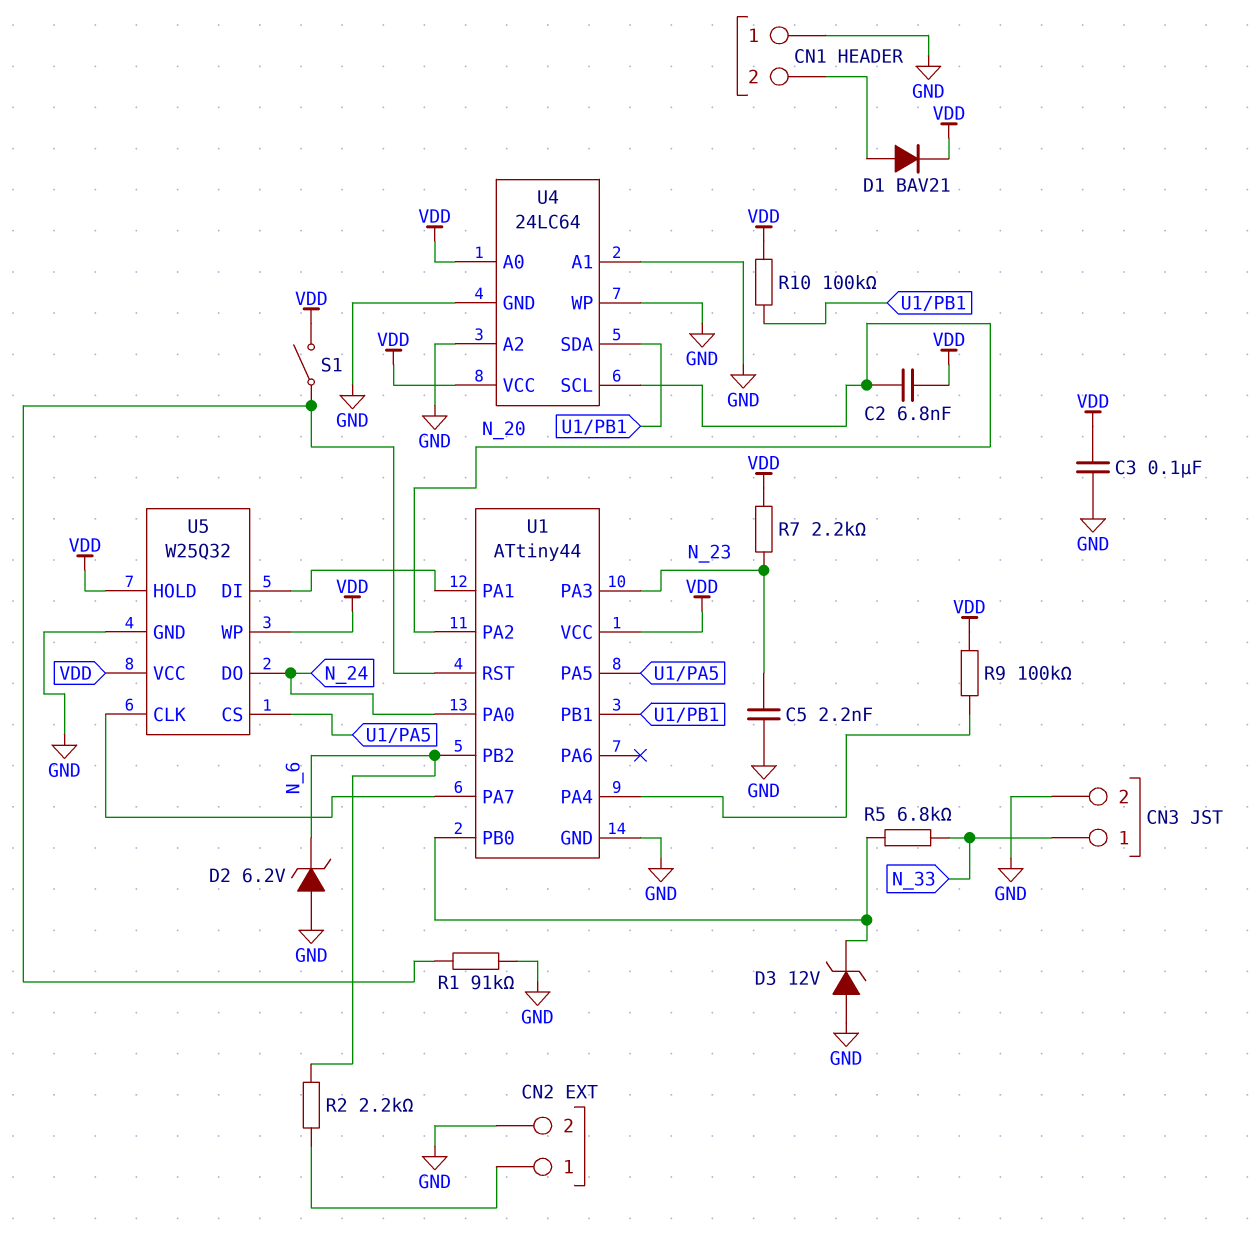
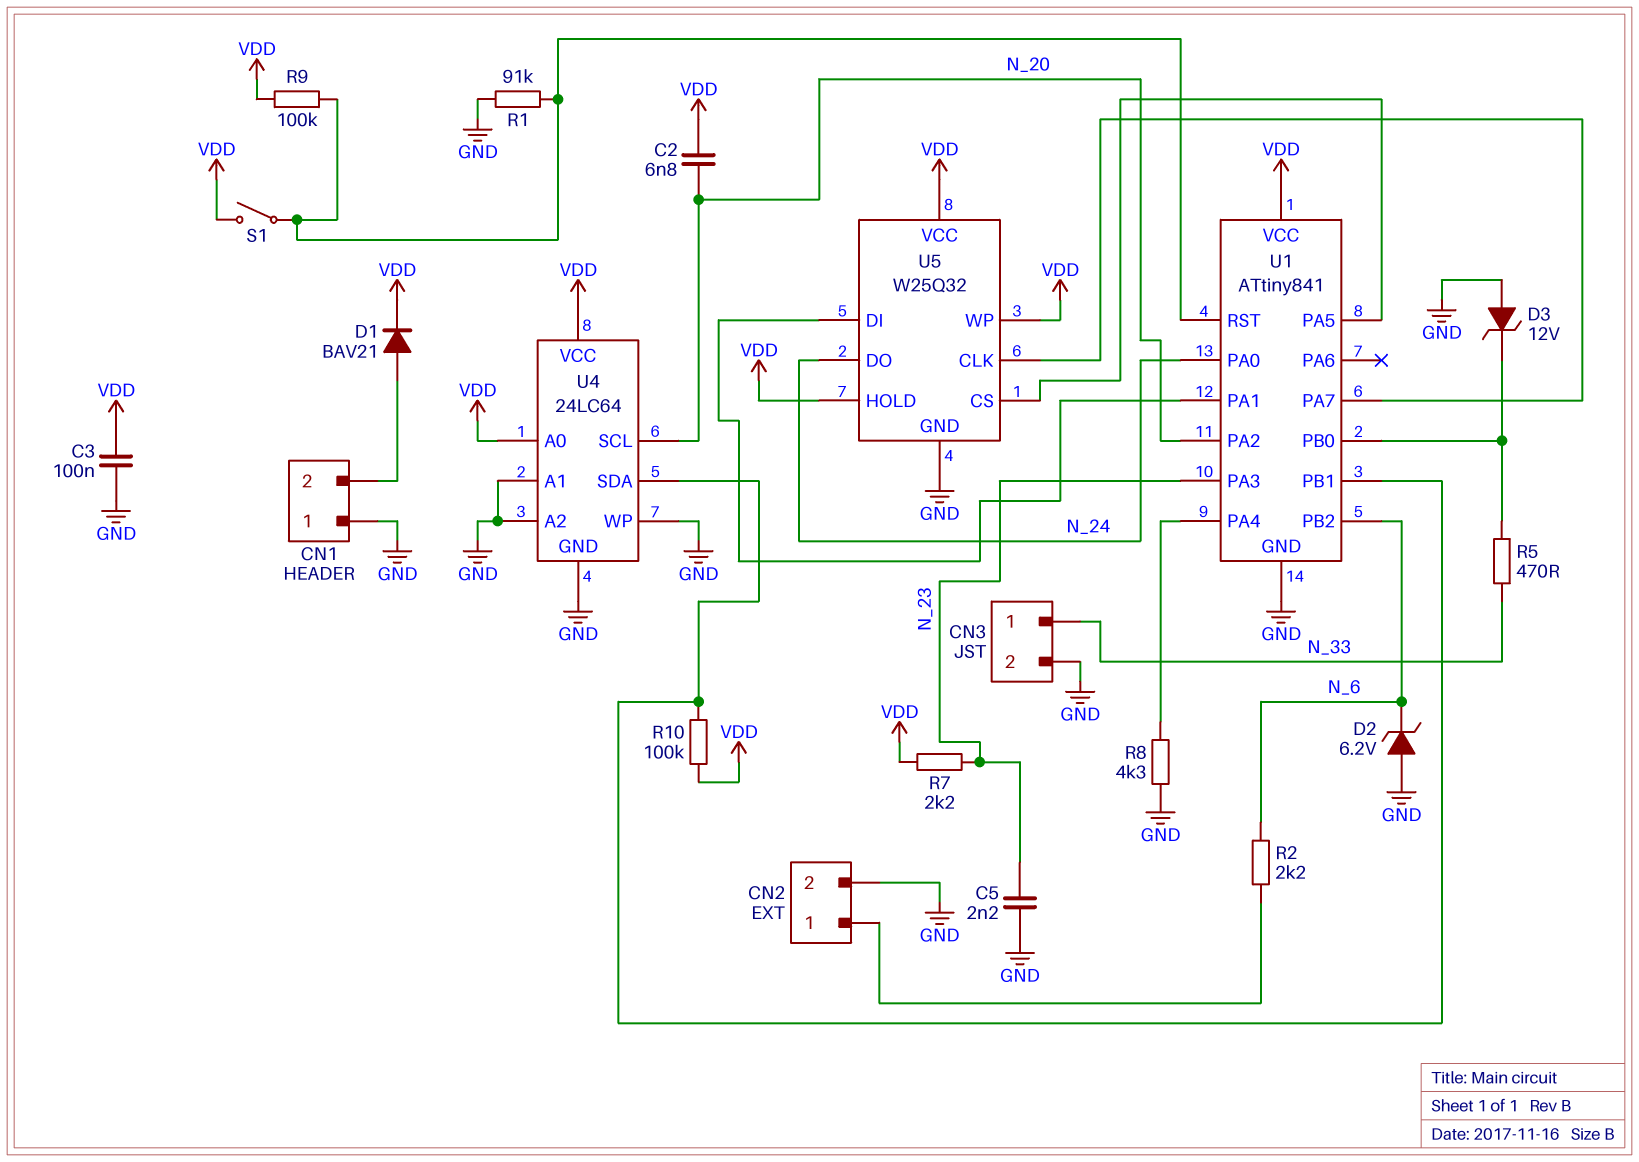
R5: 6.8k (N_33, U1/PB0) -> 470 (N_33, U1/PB0)
R8: none -> 4.3k (GND, U1/PA4)
R9: 100k (U1/PA4, VDD) -> 100k (U1/RST, VDD)
U1: ATtiny44 -> ATtiny841

